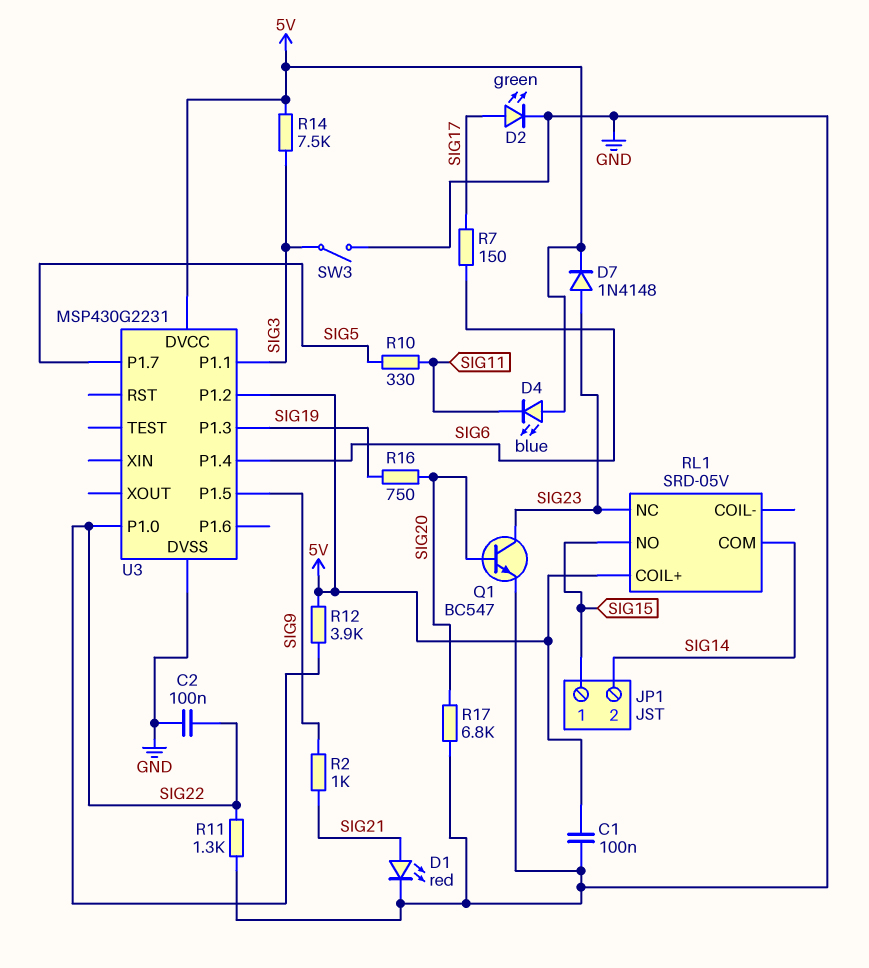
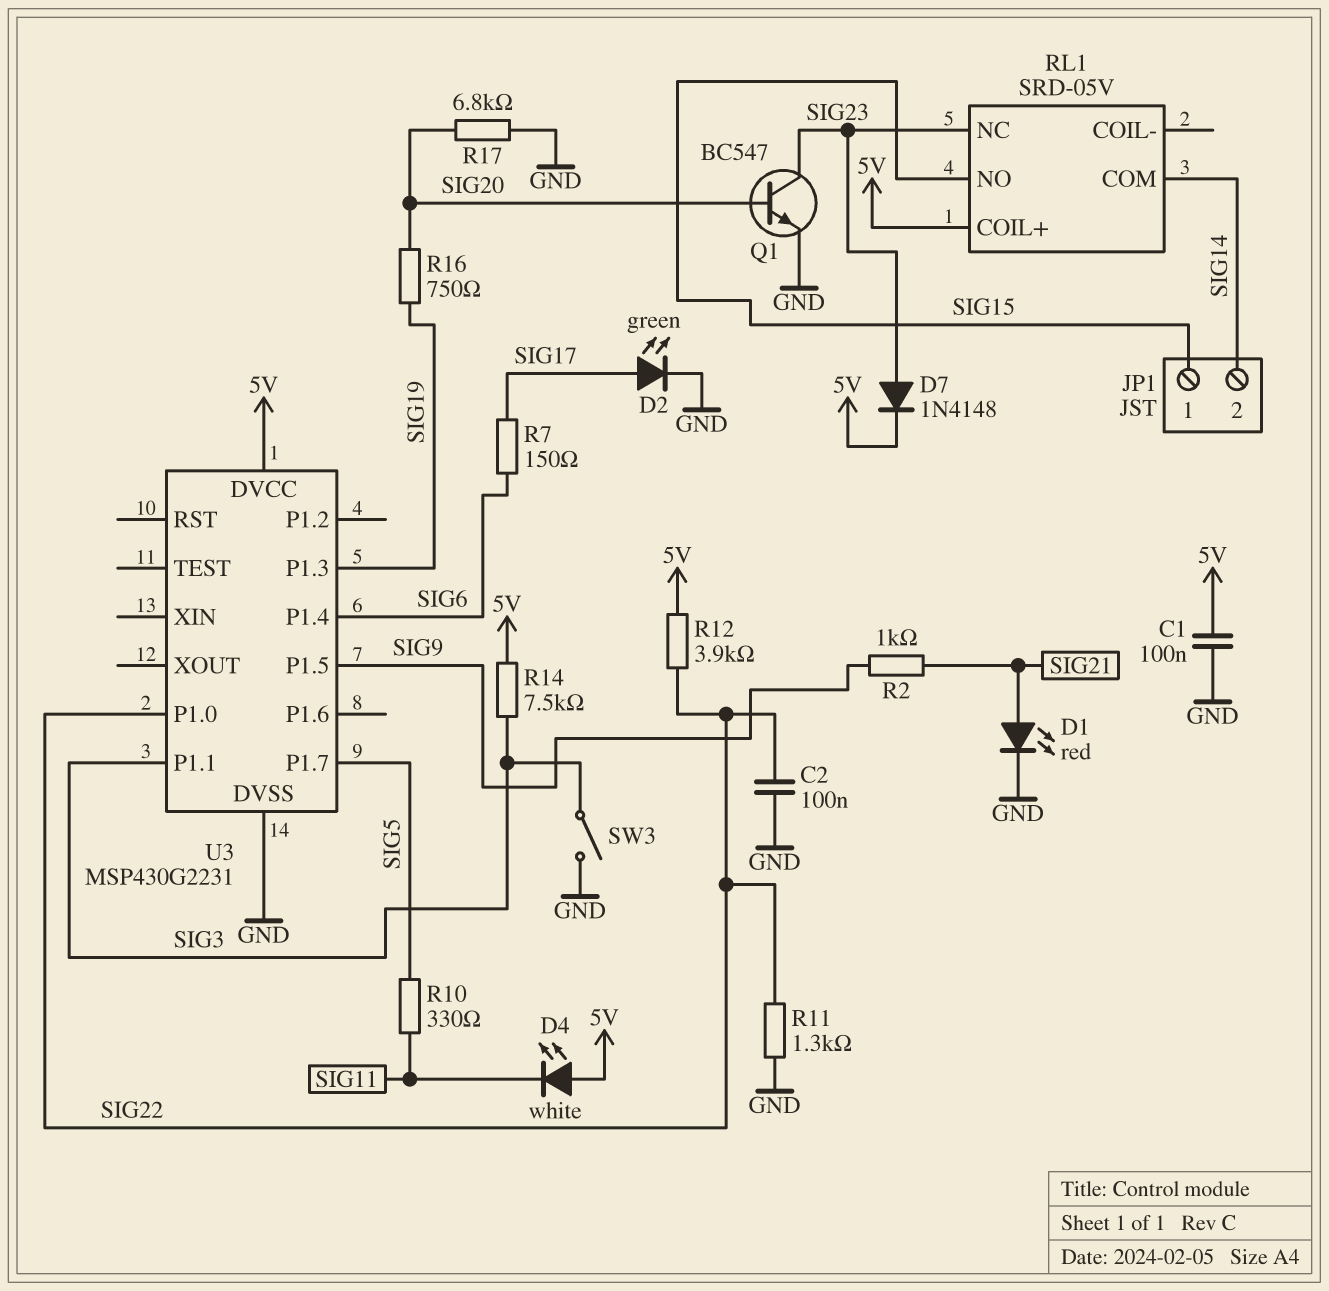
D4: LED blue (A 5V, K SIG11) -> LED white (A 5V, K SIG11)
U3 pin P1.2: 5V -> none

